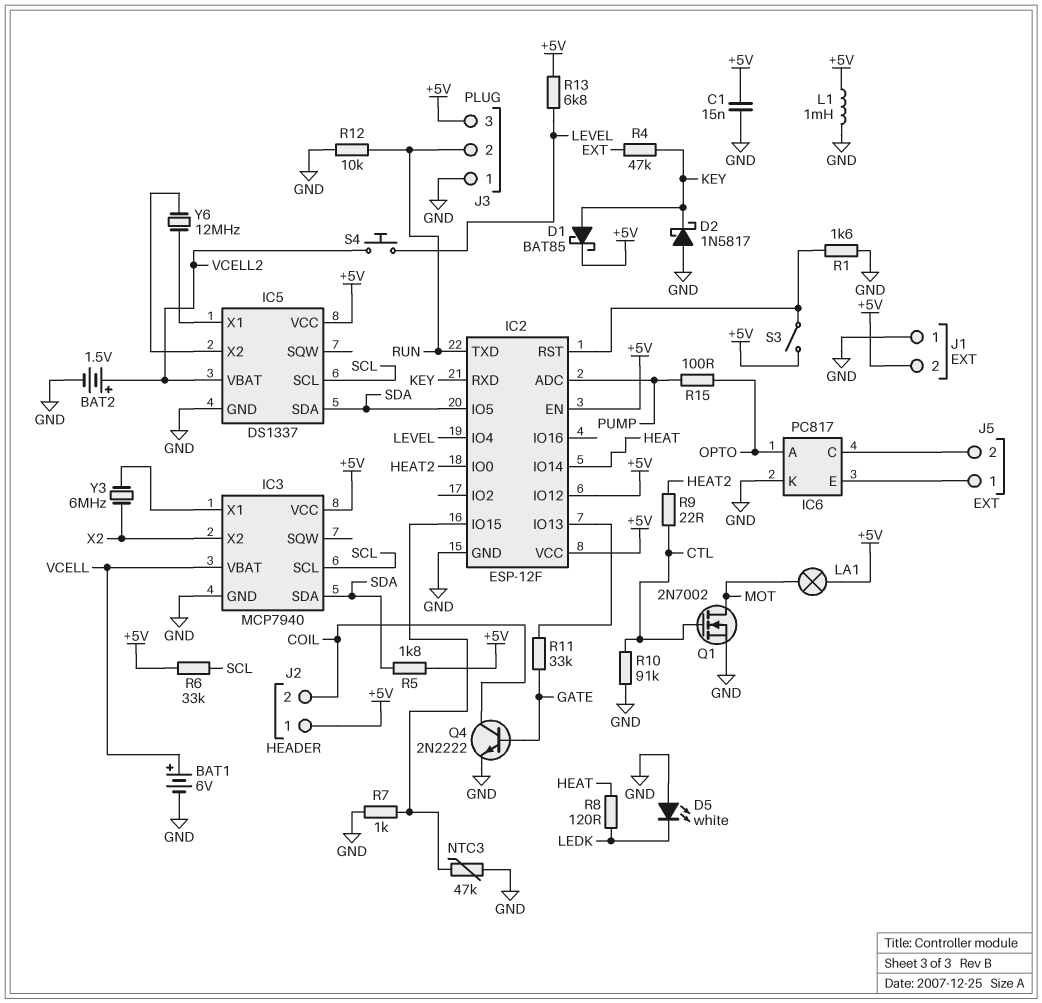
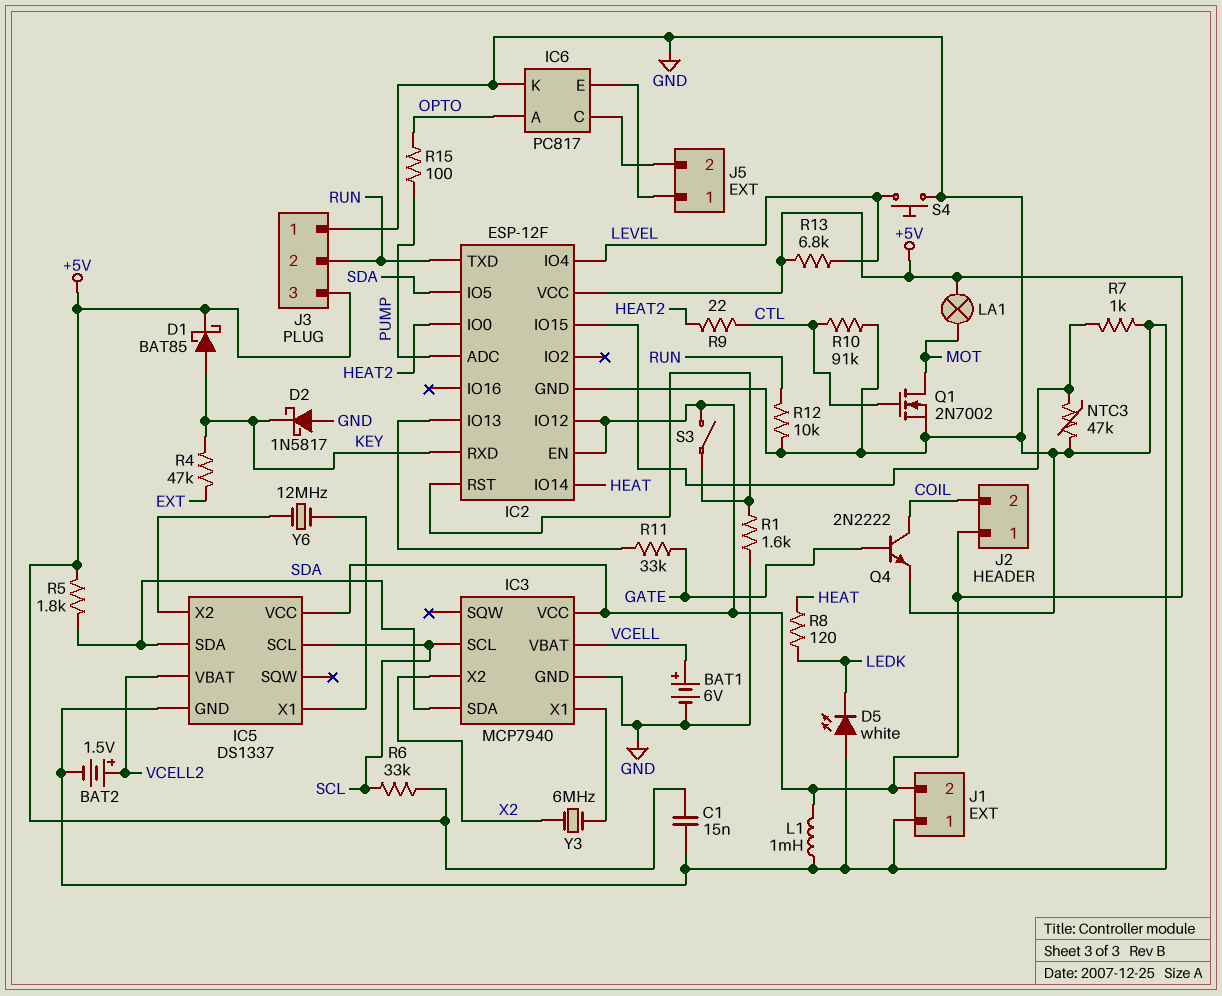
S4: button (LEVEL, VCELL2) -> button (GND, LEVEL)

